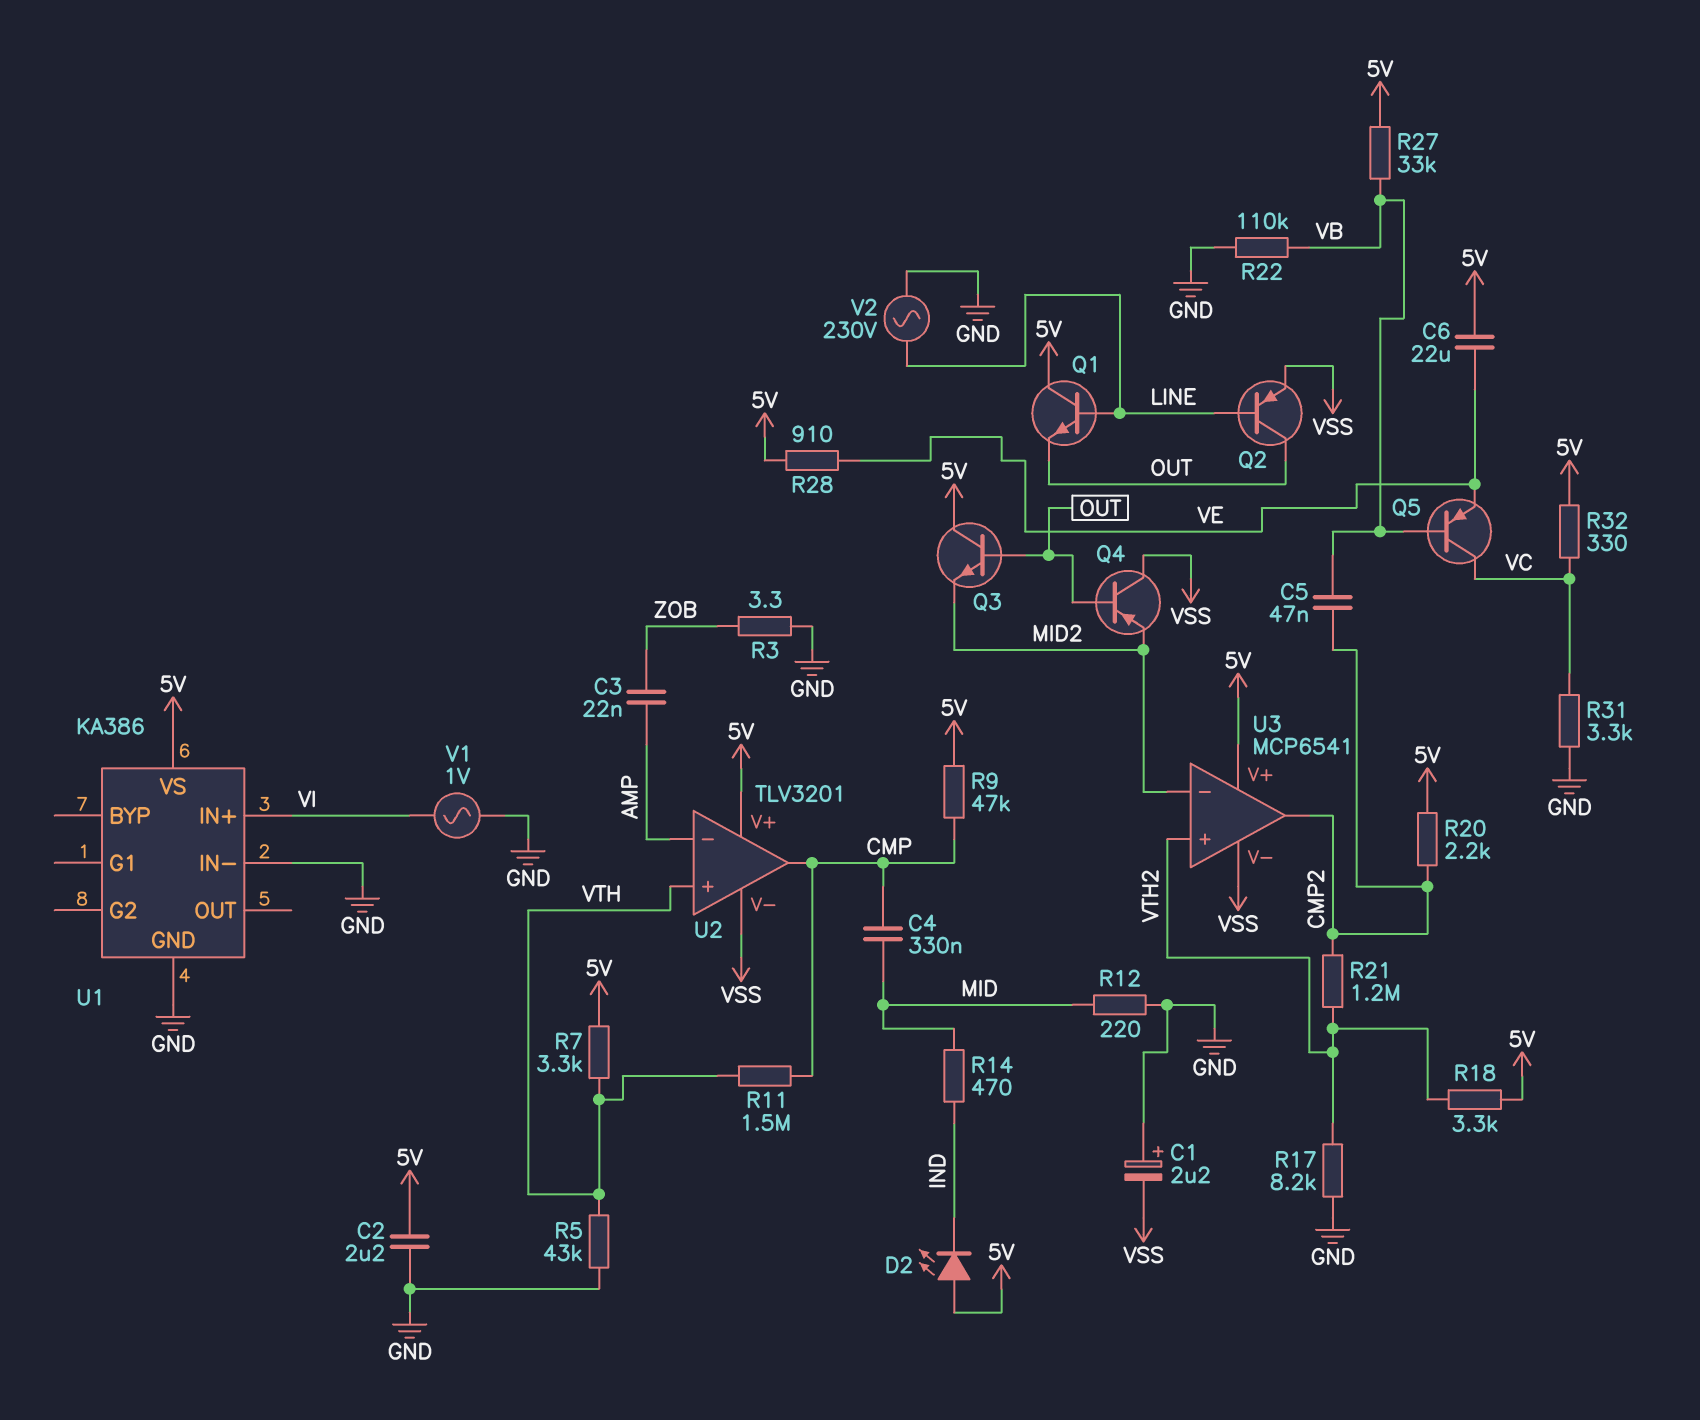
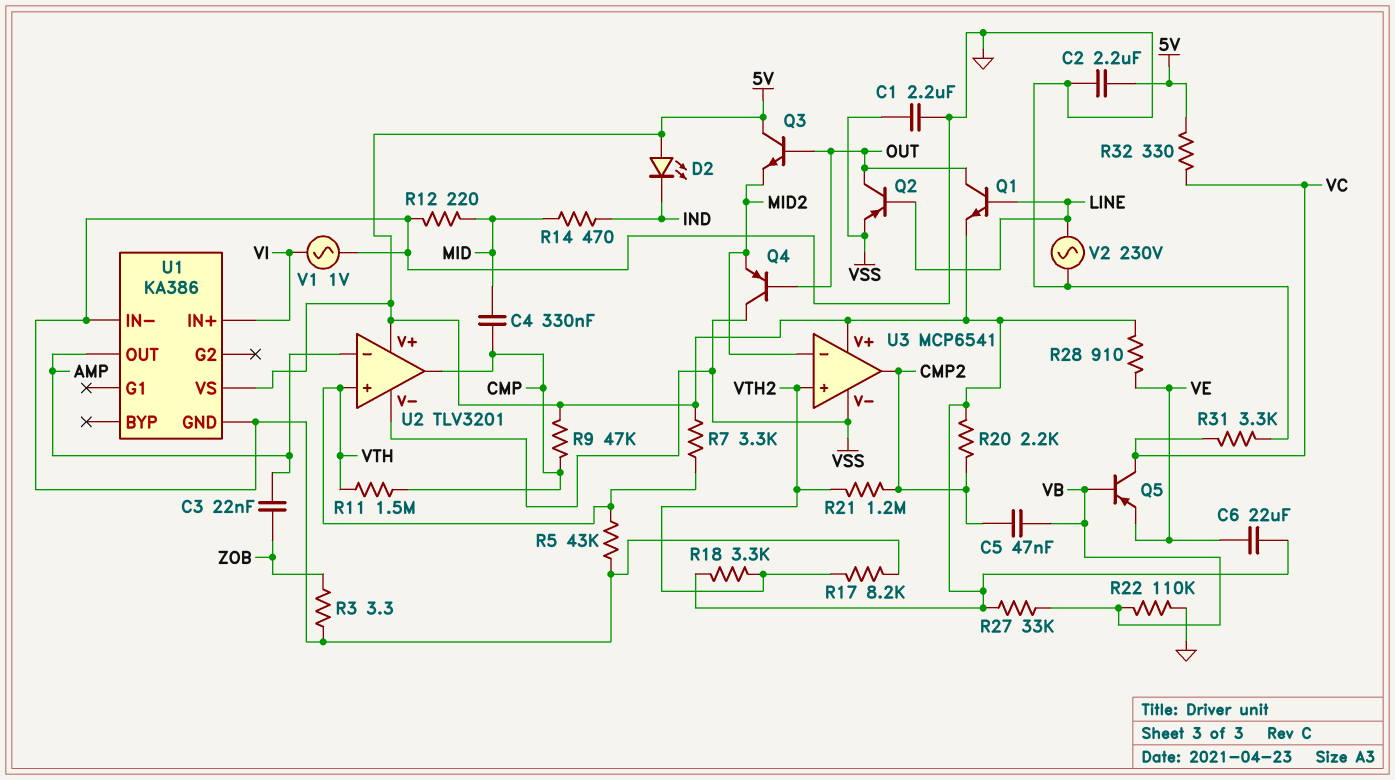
C1: 2.2uF (plus GND, minus VSS) -> 2.2uF (GND, VSS)
Q1: NPN (B LINE, C 5V, E OUT) -> NPN (B LINE, C OUT, E 5V)
U1 pin OUT: none -> AMP

